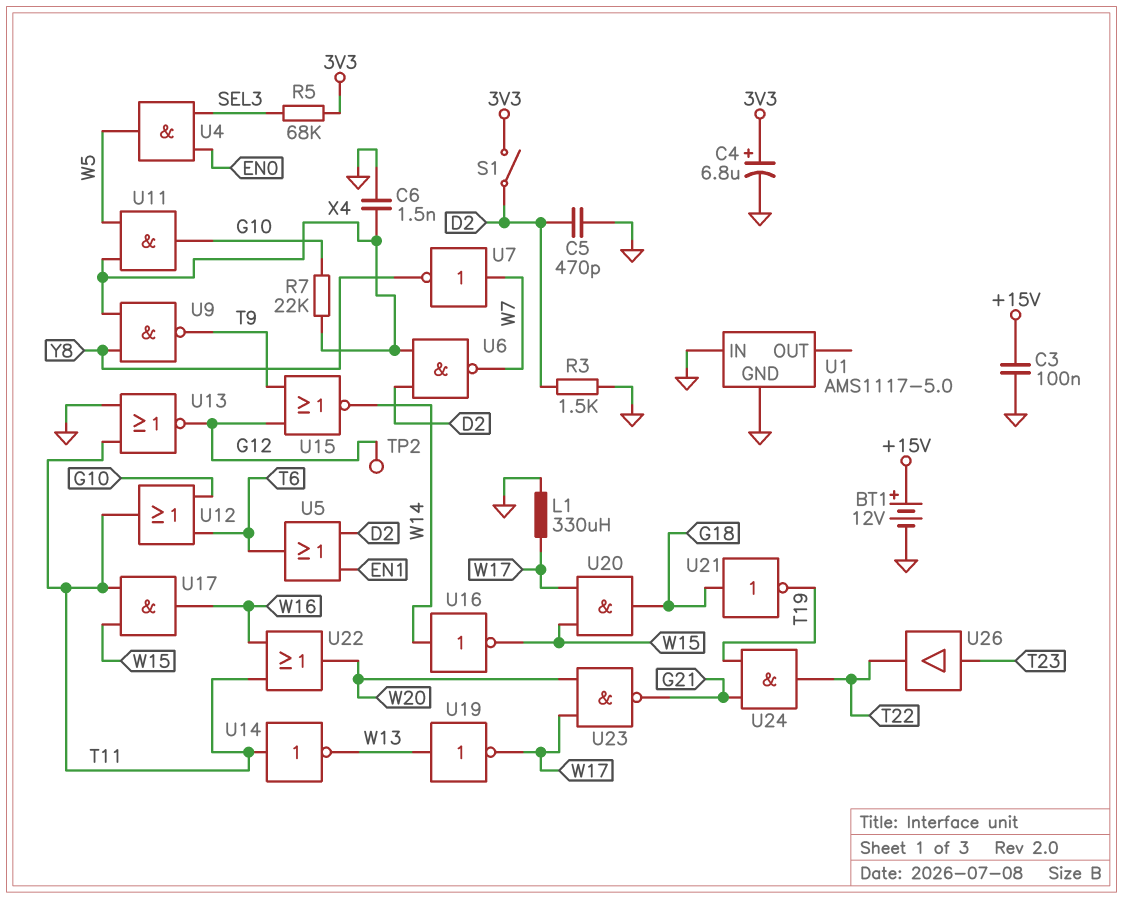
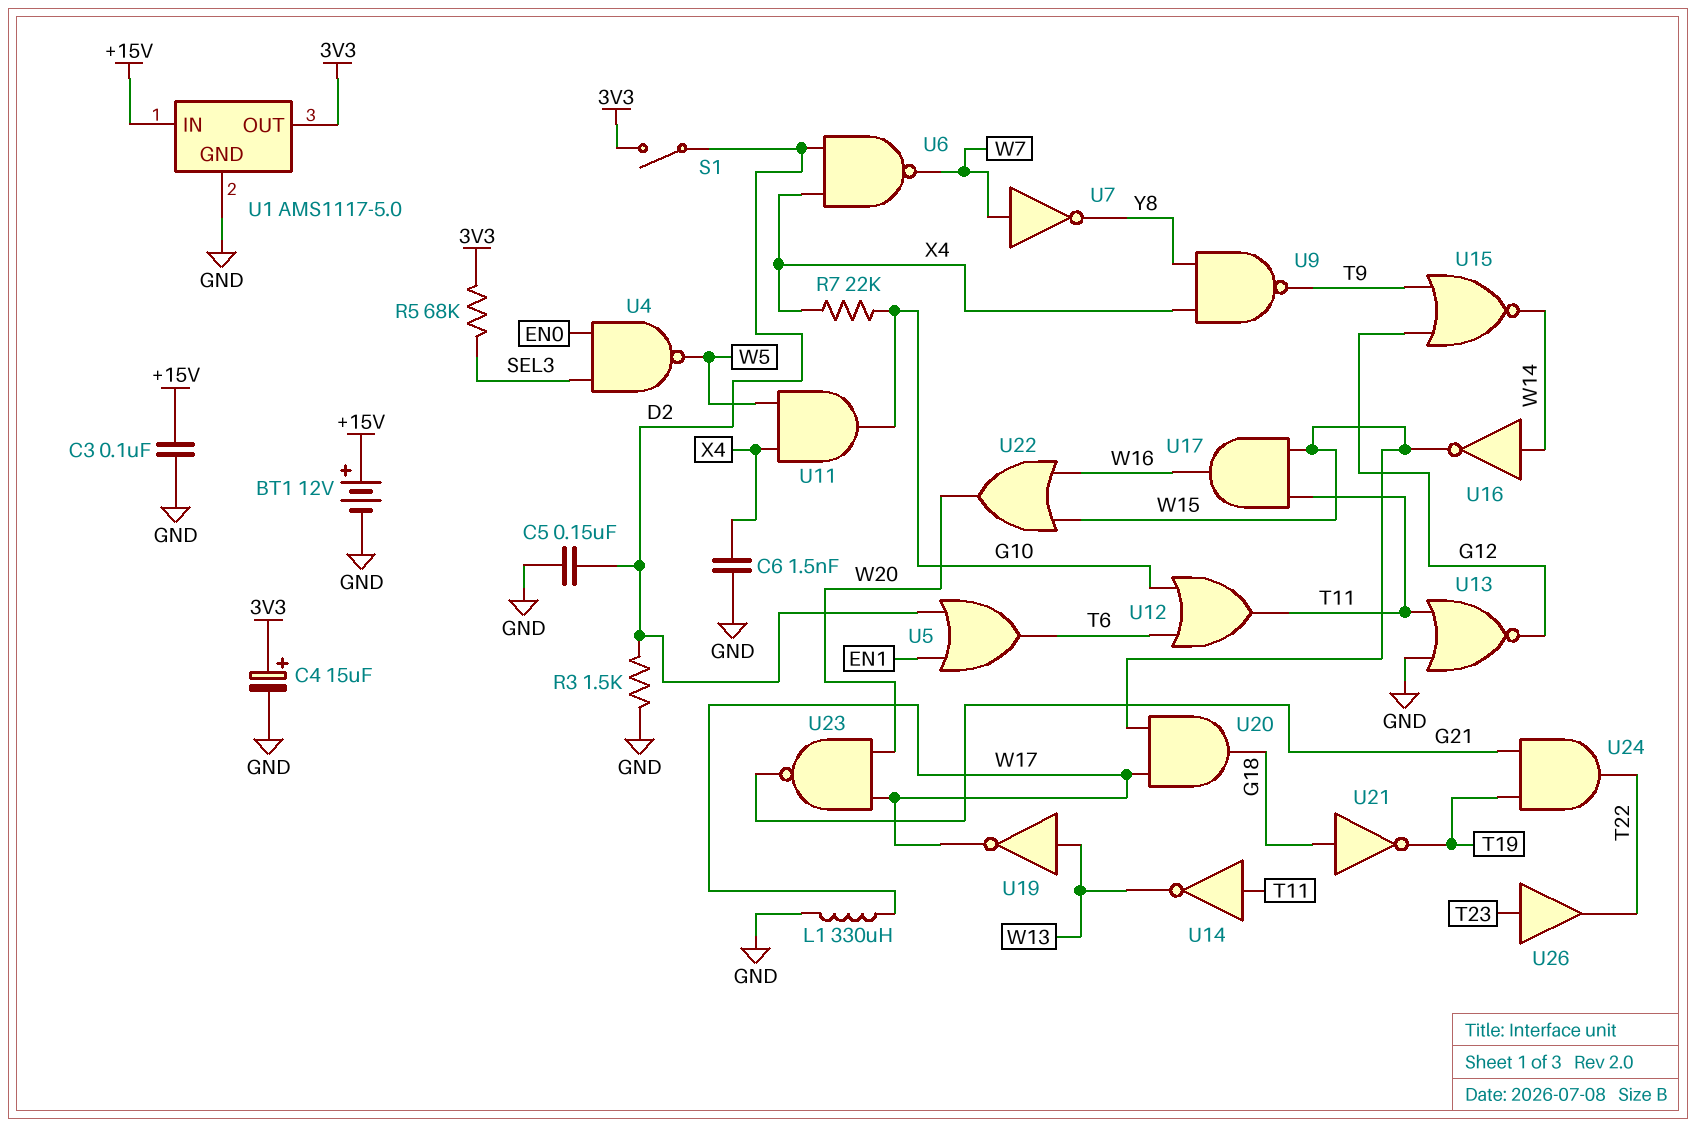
C4: 6.8uF (plus 3V3, minus GND) -> 15uF (plus 3V3, minus GND)
C5: 470pF (D2, GND) -> 150nF (D2, GND)
TP2: test point (G12) -> none
U1 pin IN: GND -> +15V
U1 pin OUT: none -> 3V3
U4: AND (in EN0, in SEL3, out W5) -> NAND (in EN0, in SEL3, out W5)
U22: OR (in T11, in W16, out W20) -> OR (in W15, in W16, out W20)

